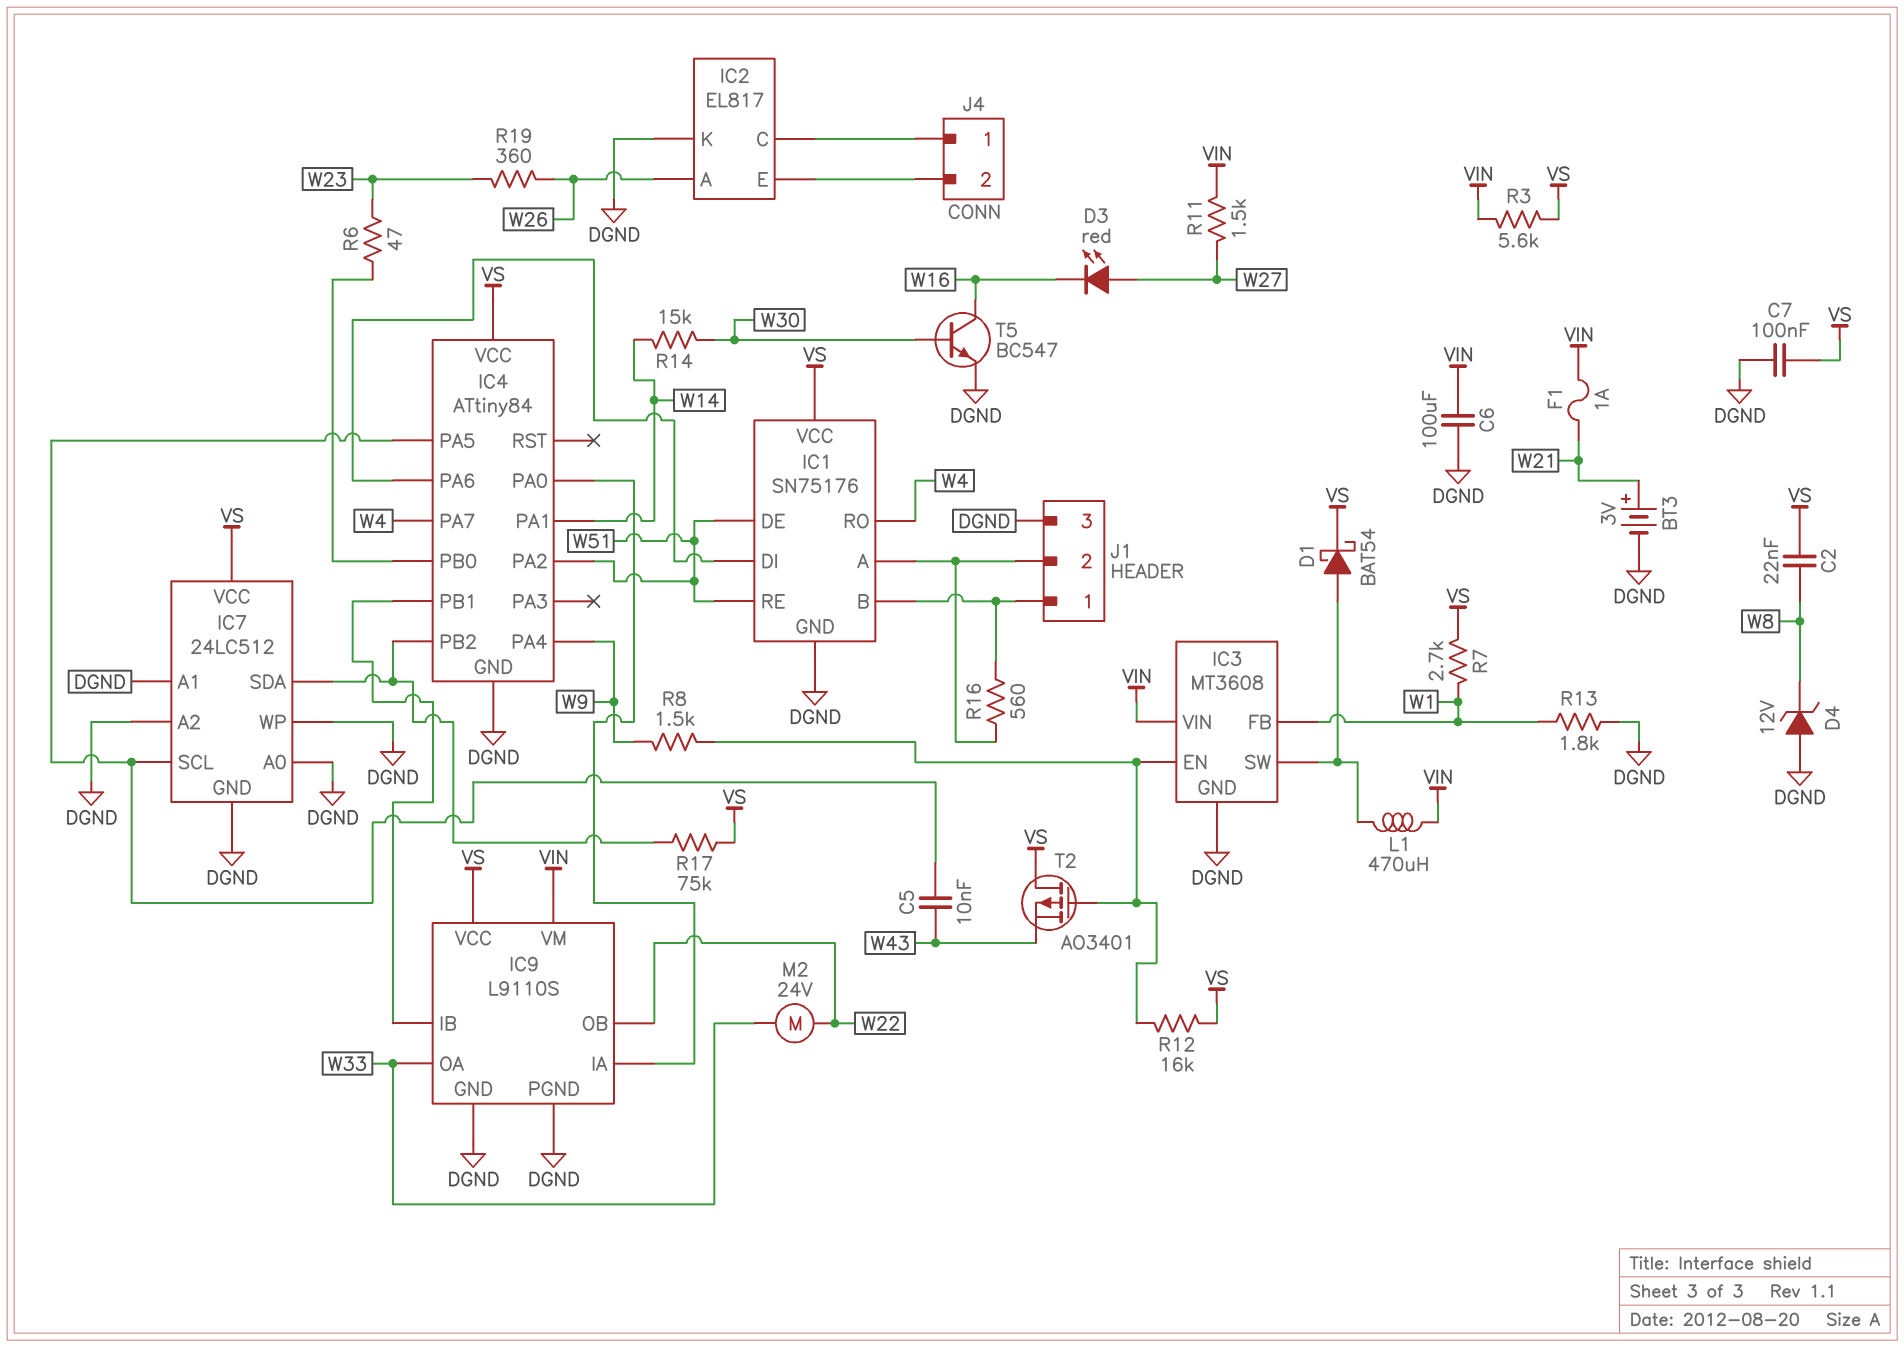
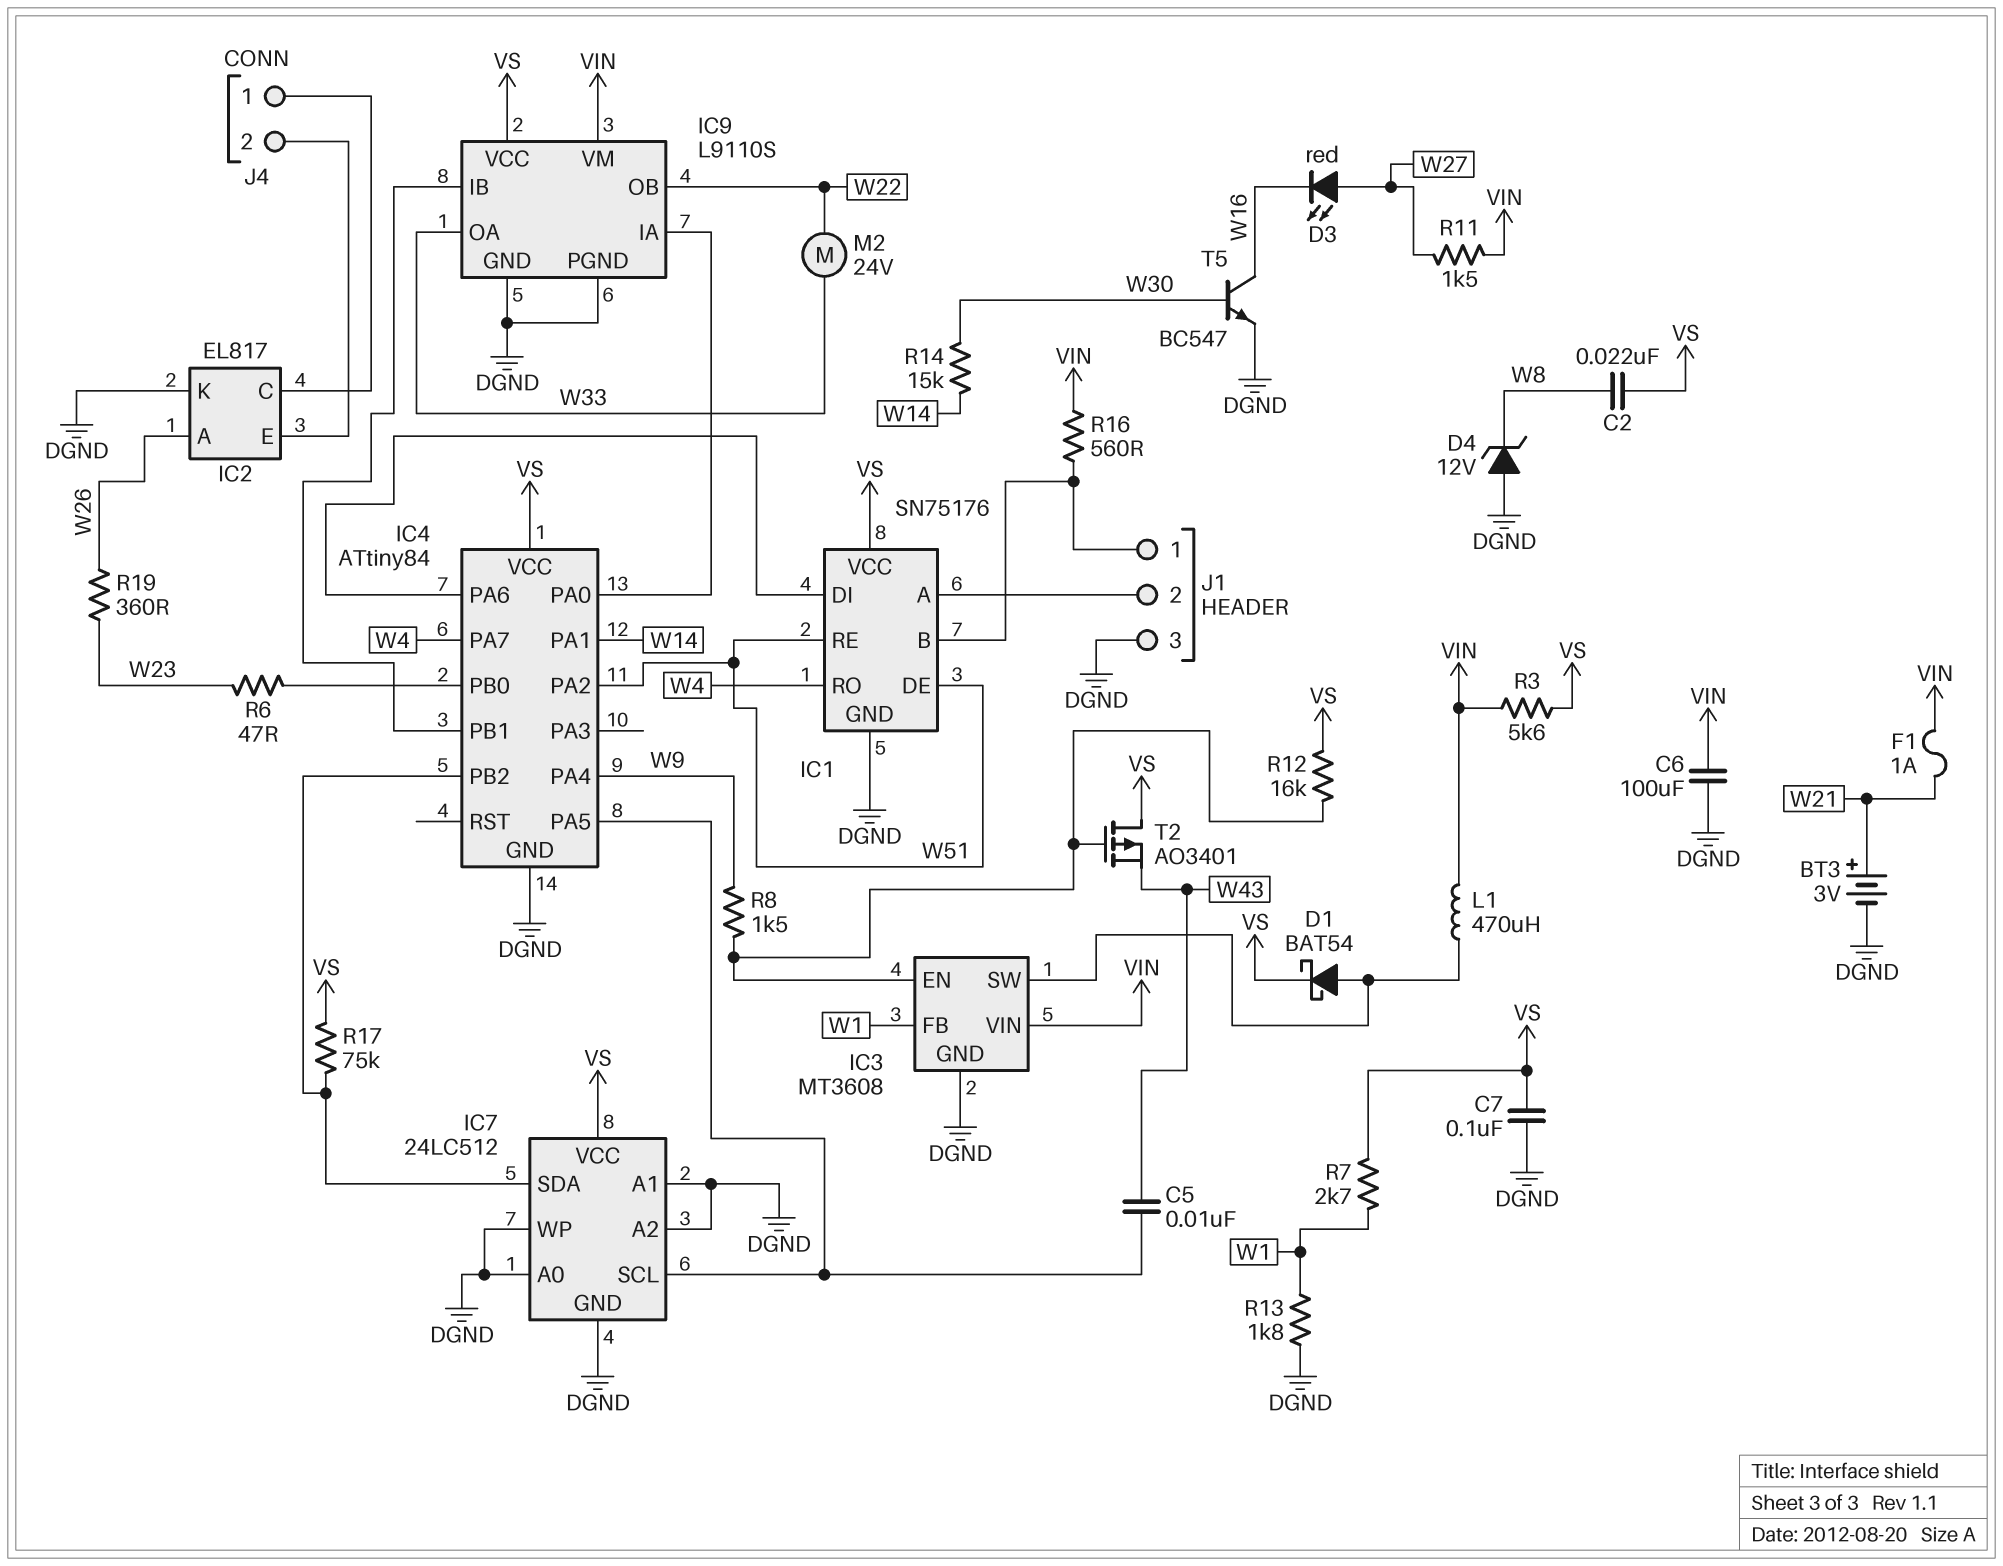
R16: 560 (IC1/A, IC1/B) -> 560 (IC1/B, VIN)

